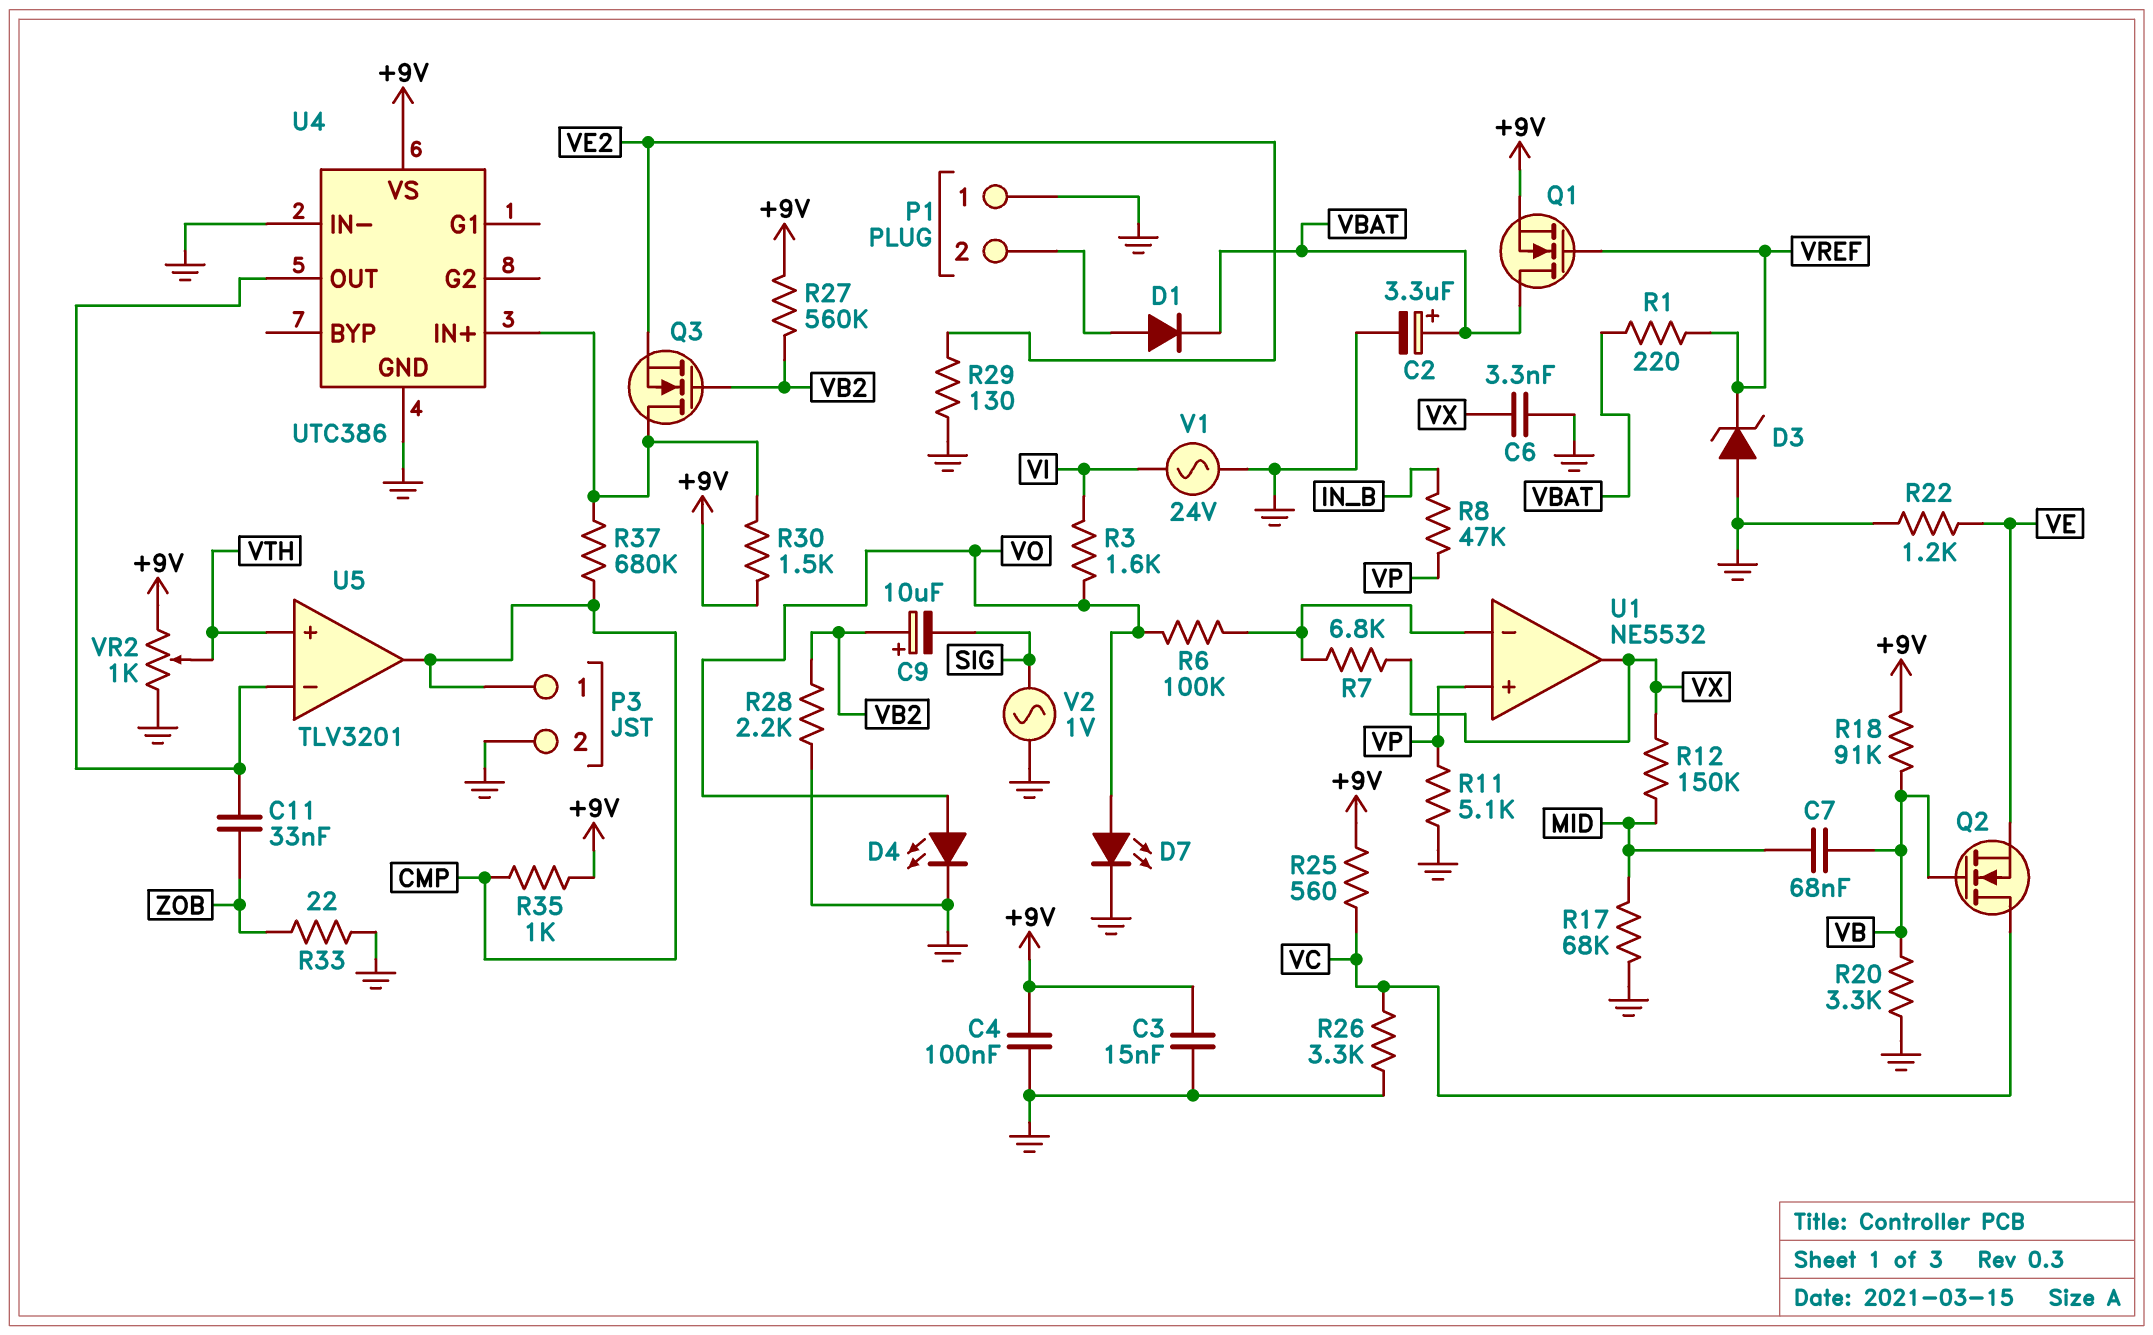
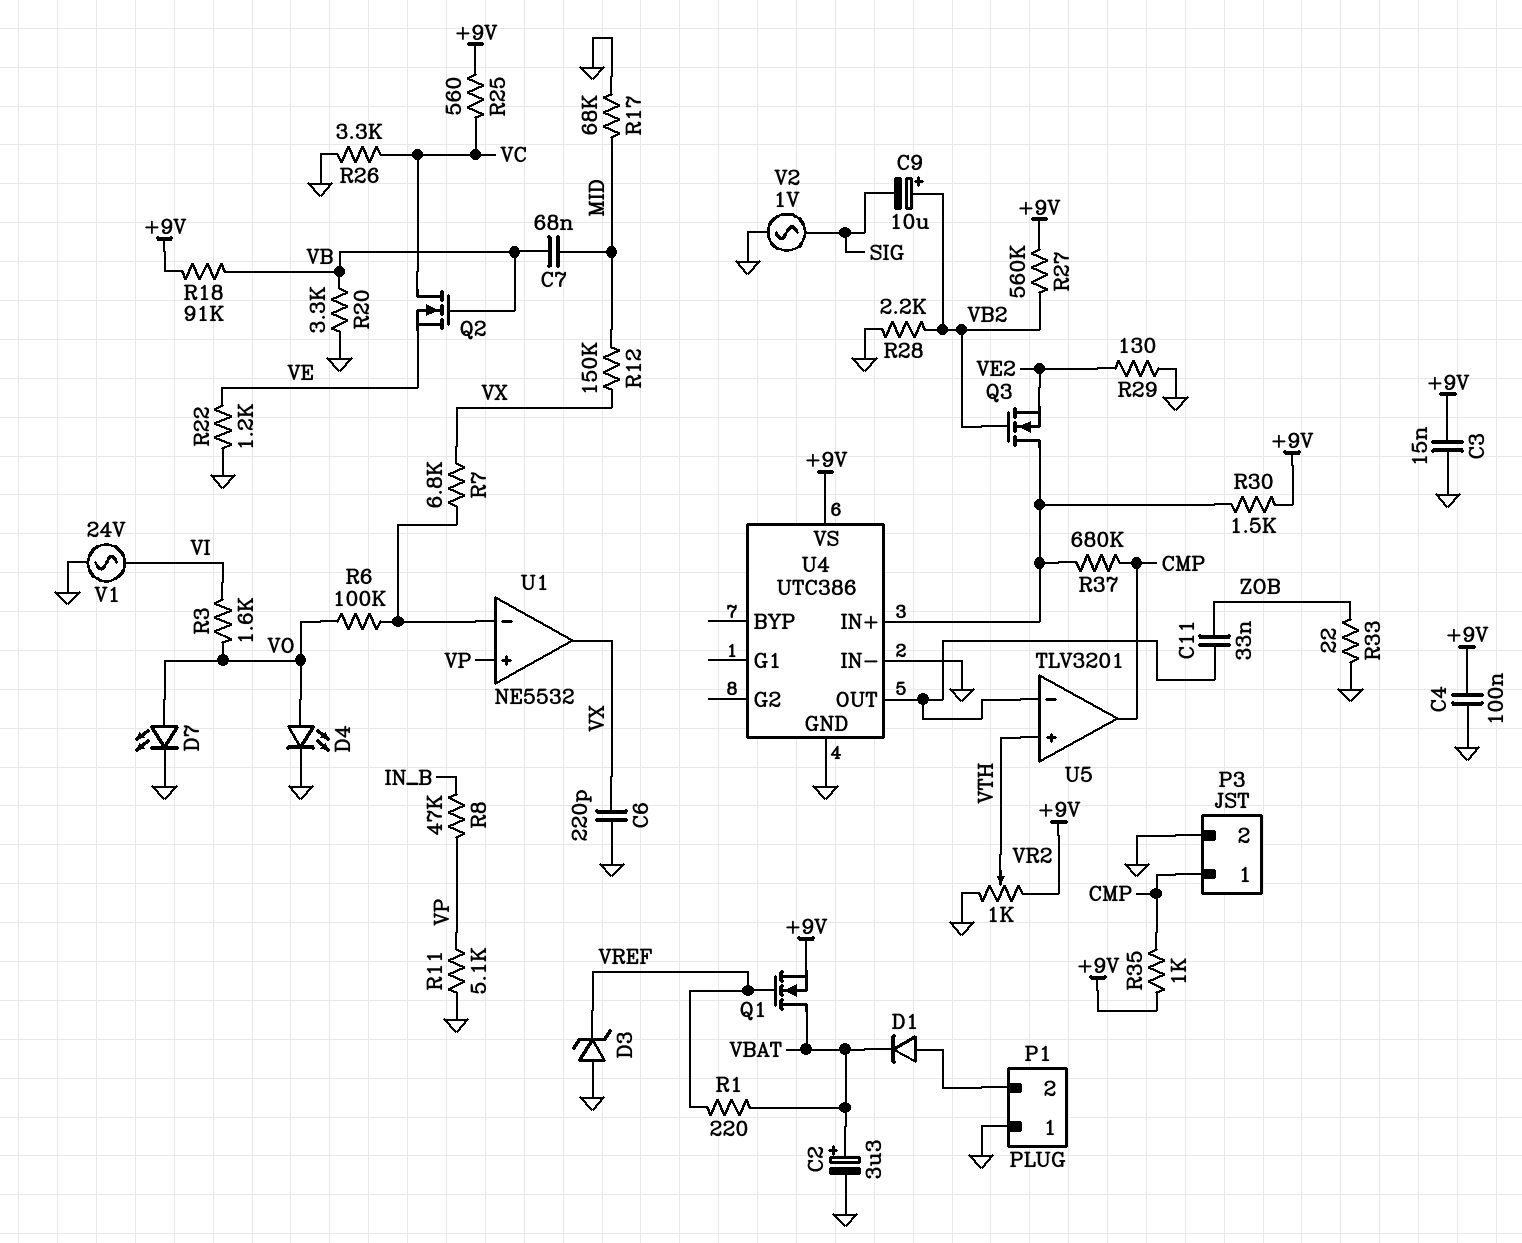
C6: 3.3nF (GND, VX) -> 220pF (GND, VX)

